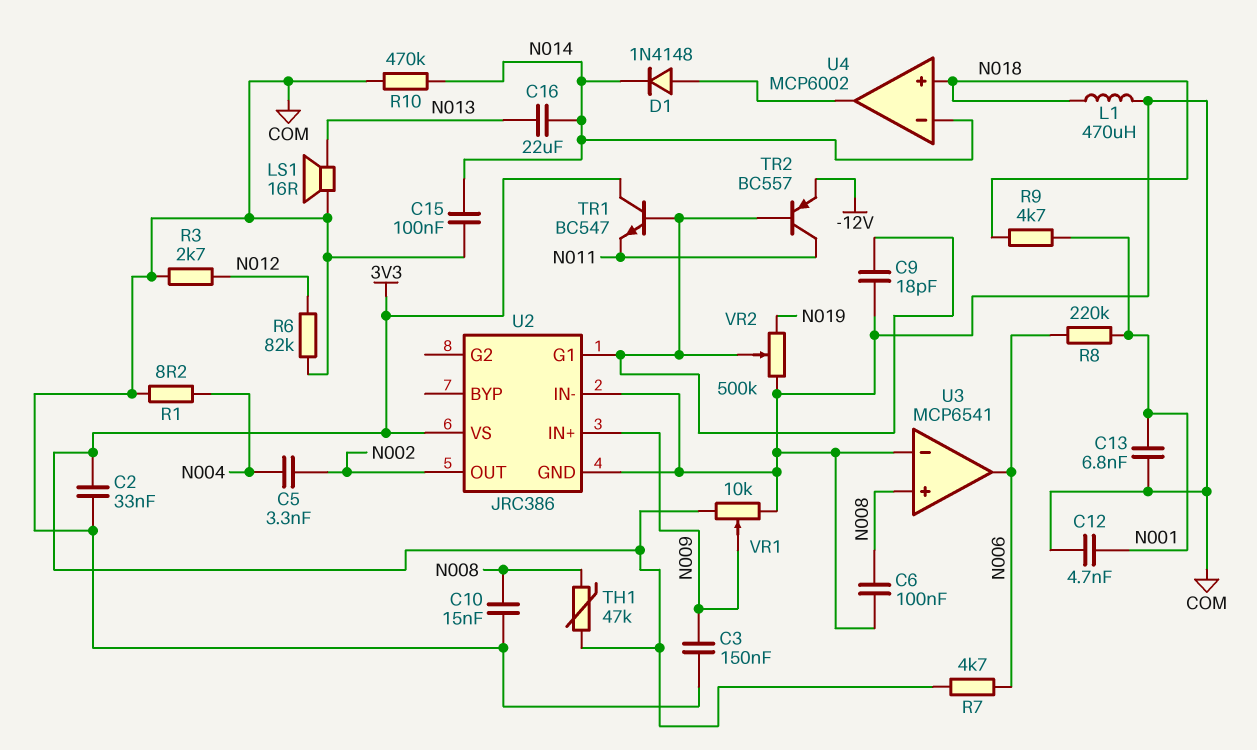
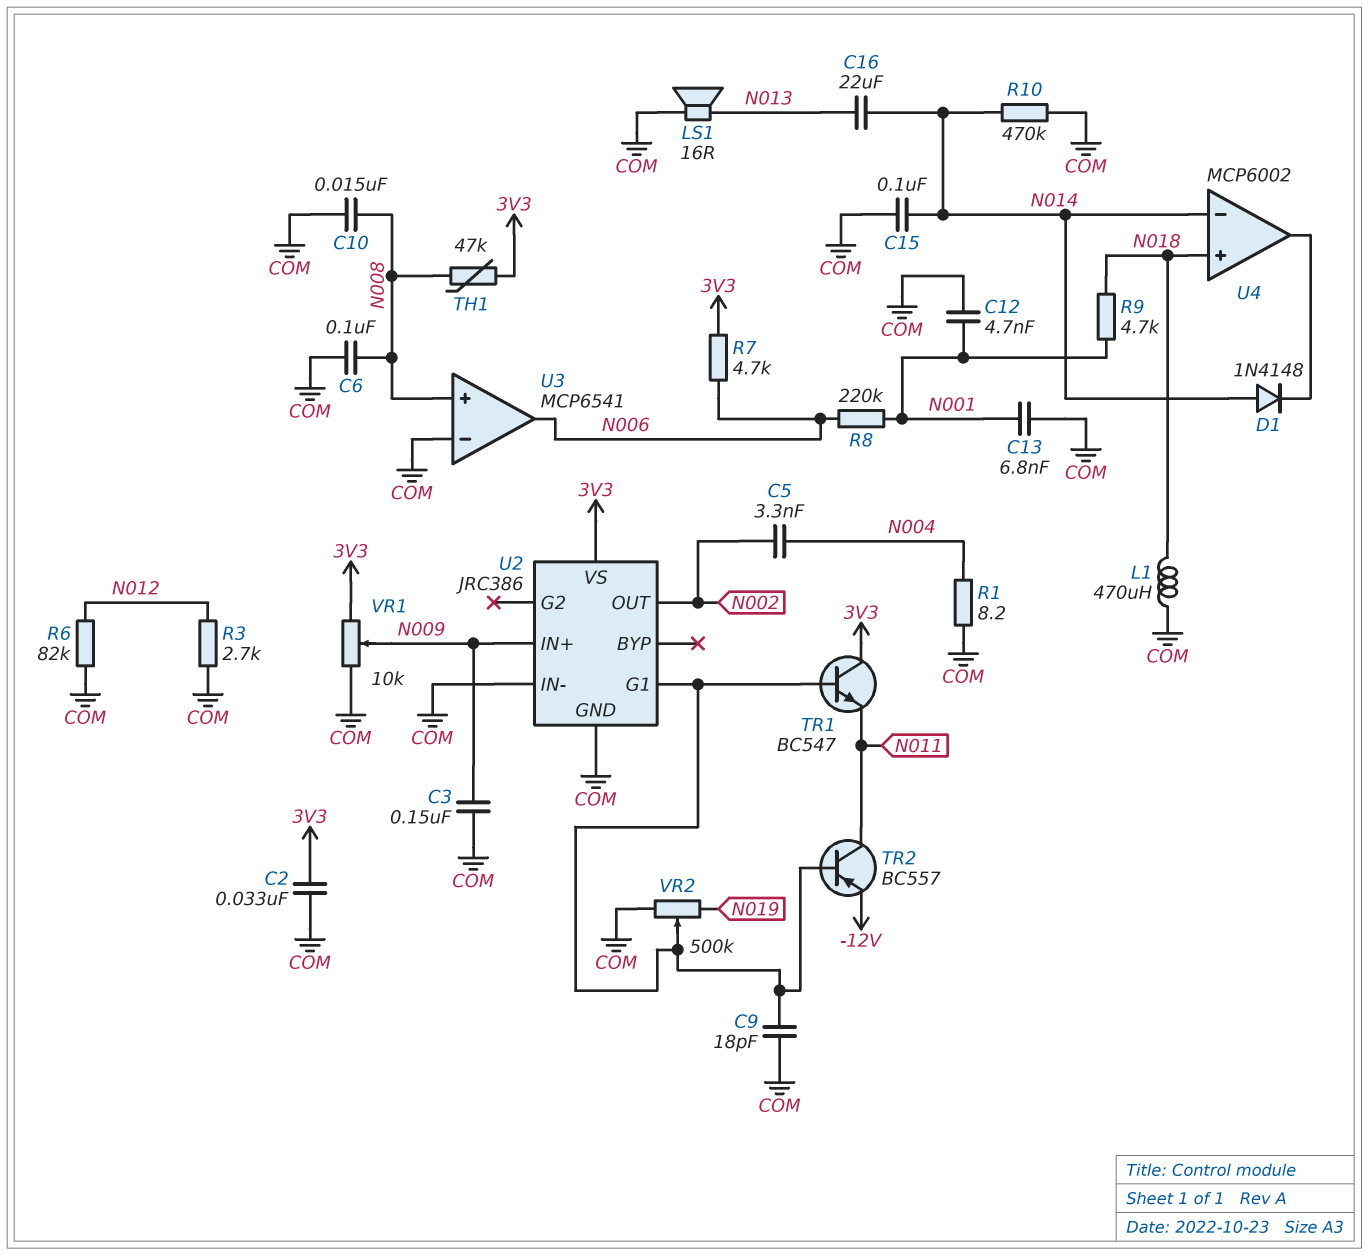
D1: diode 1N4148 (A U4/out, K N014) -> diode 1N4148 (A N014, K U4/out)

